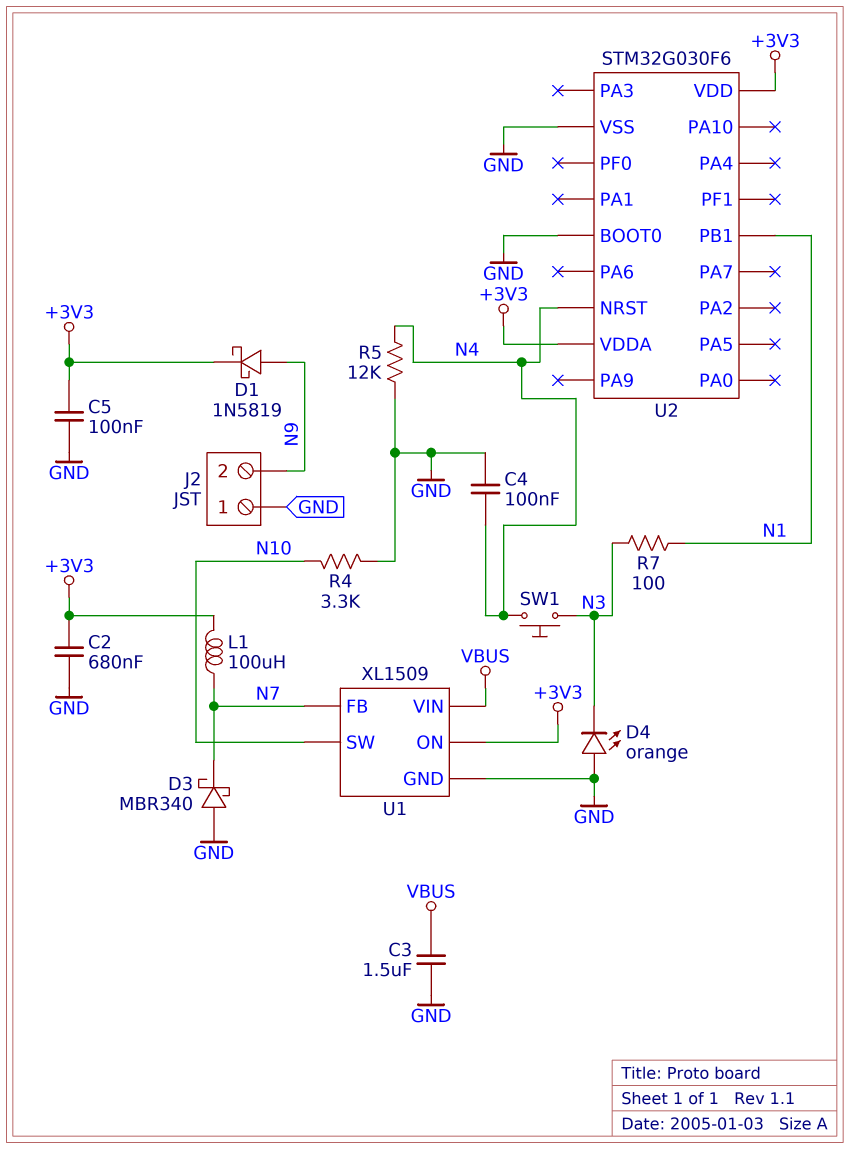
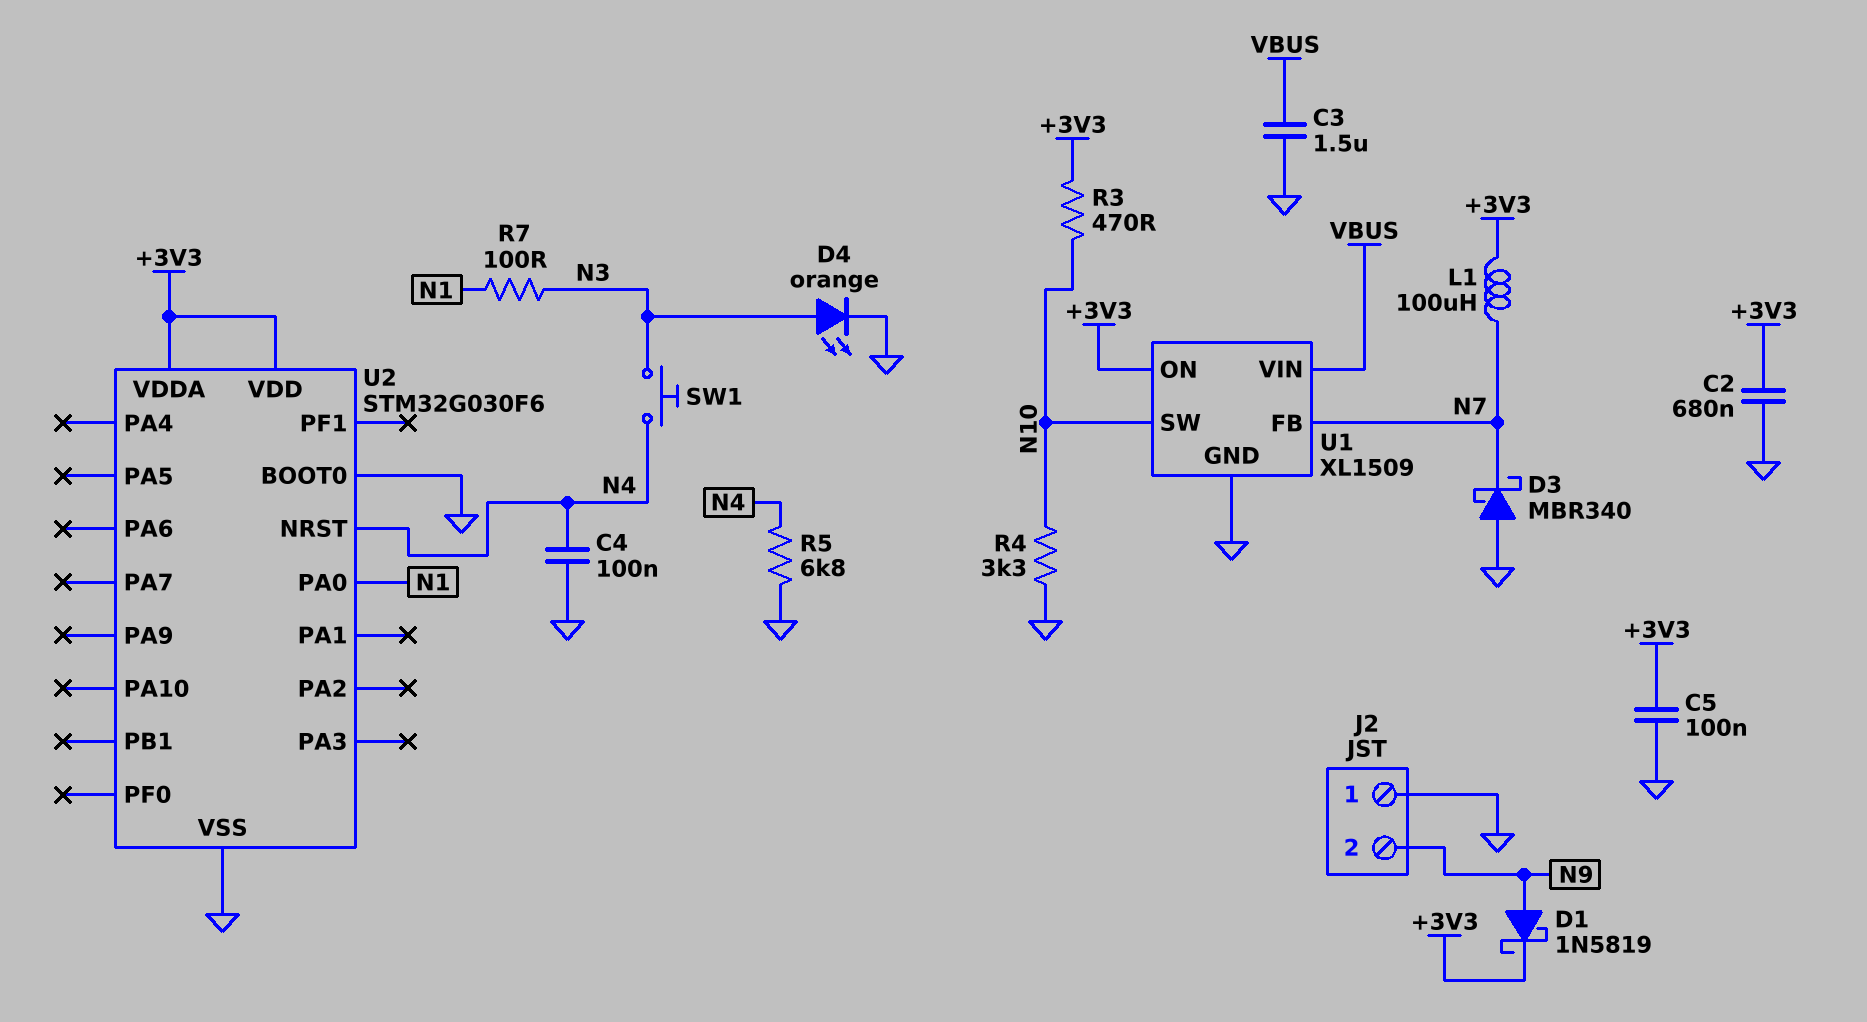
D4: LED orange (A GND, K N3) -> LED orange (A N3, K GND)
R3: none -> 470 (+3V3, N10)
R5: 12k (GND, N4) -> 6.8k (GND, N4)
U2 pin PA0: none -> N1
U2 pin PB1: N1 -> none

